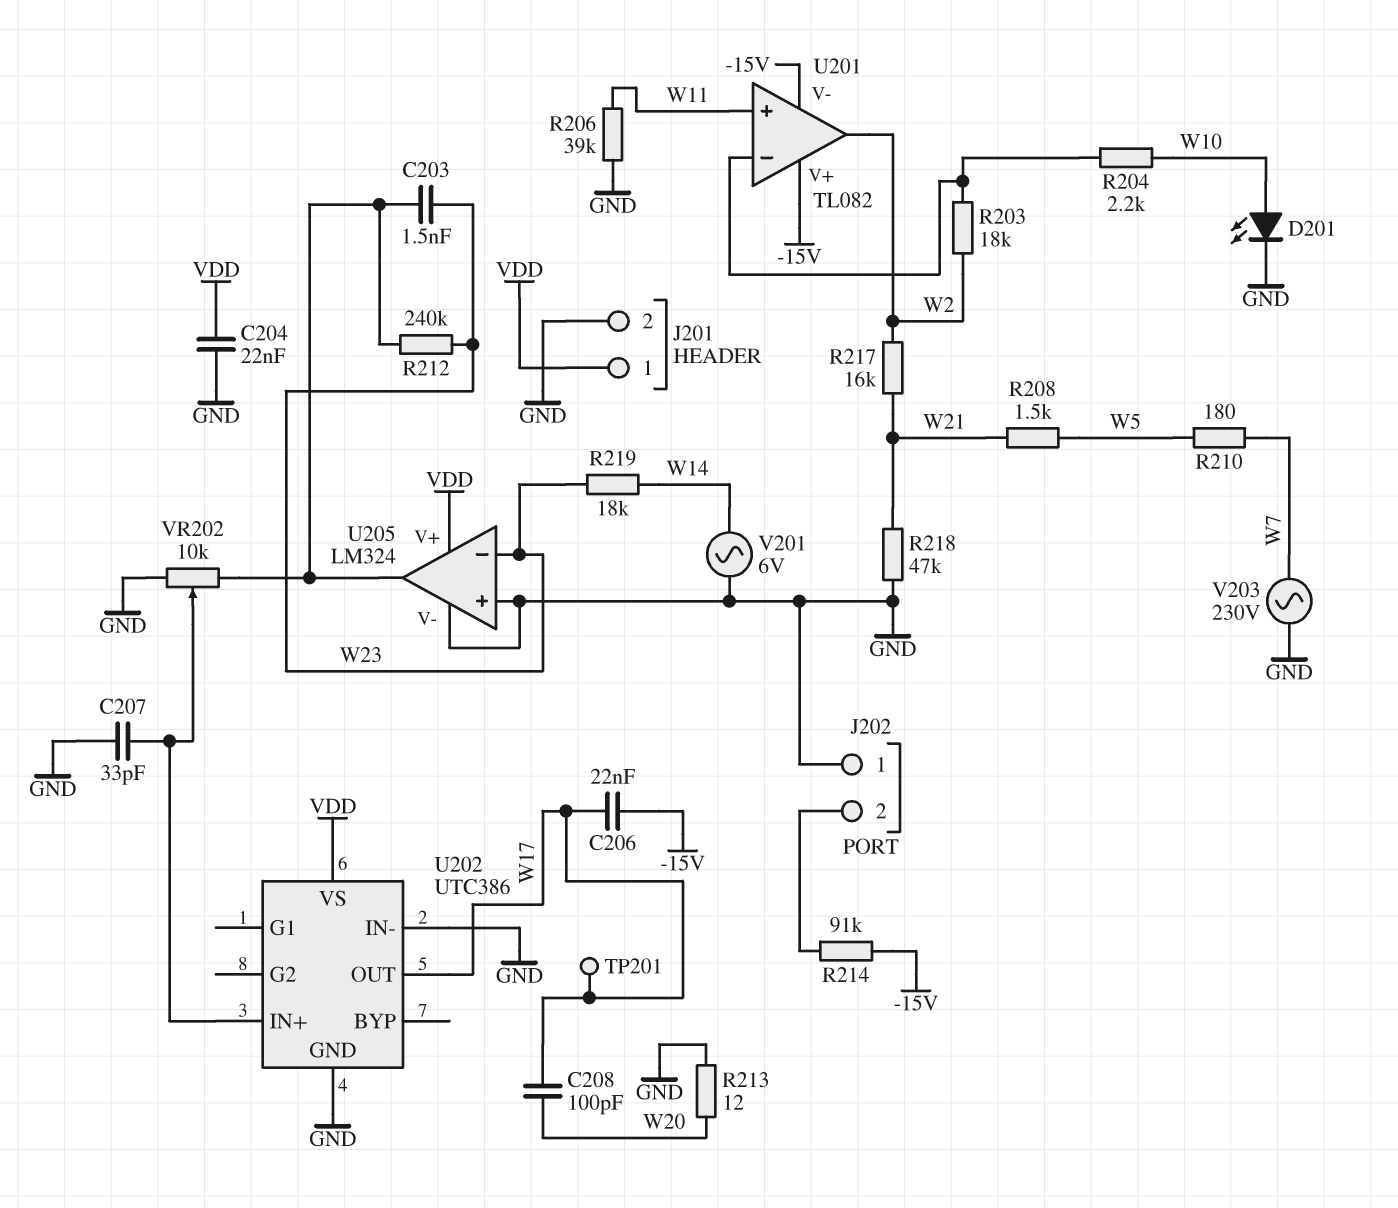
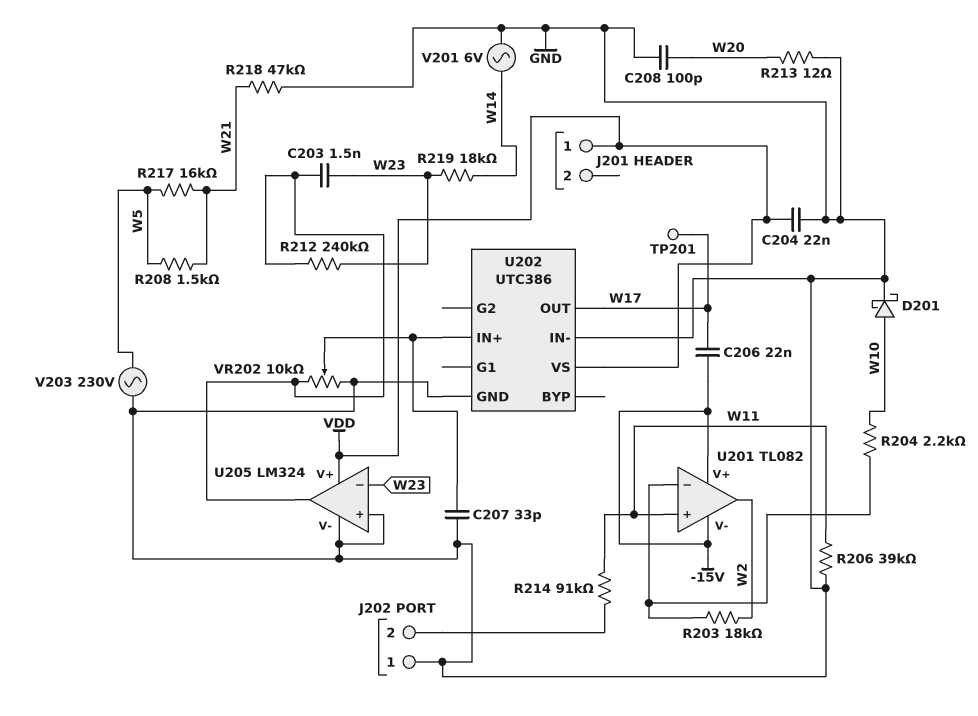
C208: 100pF (W17, W20) -> 100pF (GND, W20)
D201: LED (A W10, K GND) -> schottky (A W10, K GND)
J201 pin 2: GND -> none
R210: 180 (W5, W7) -> none
R214: 91k (-15V, J202/2) -> 91k (J202/2, W11)
R217: 16k (W2, W21) -> 16k (W5, W21)
V203: AC 230V (GND, W7) -> AC 230V (GND, W5)

